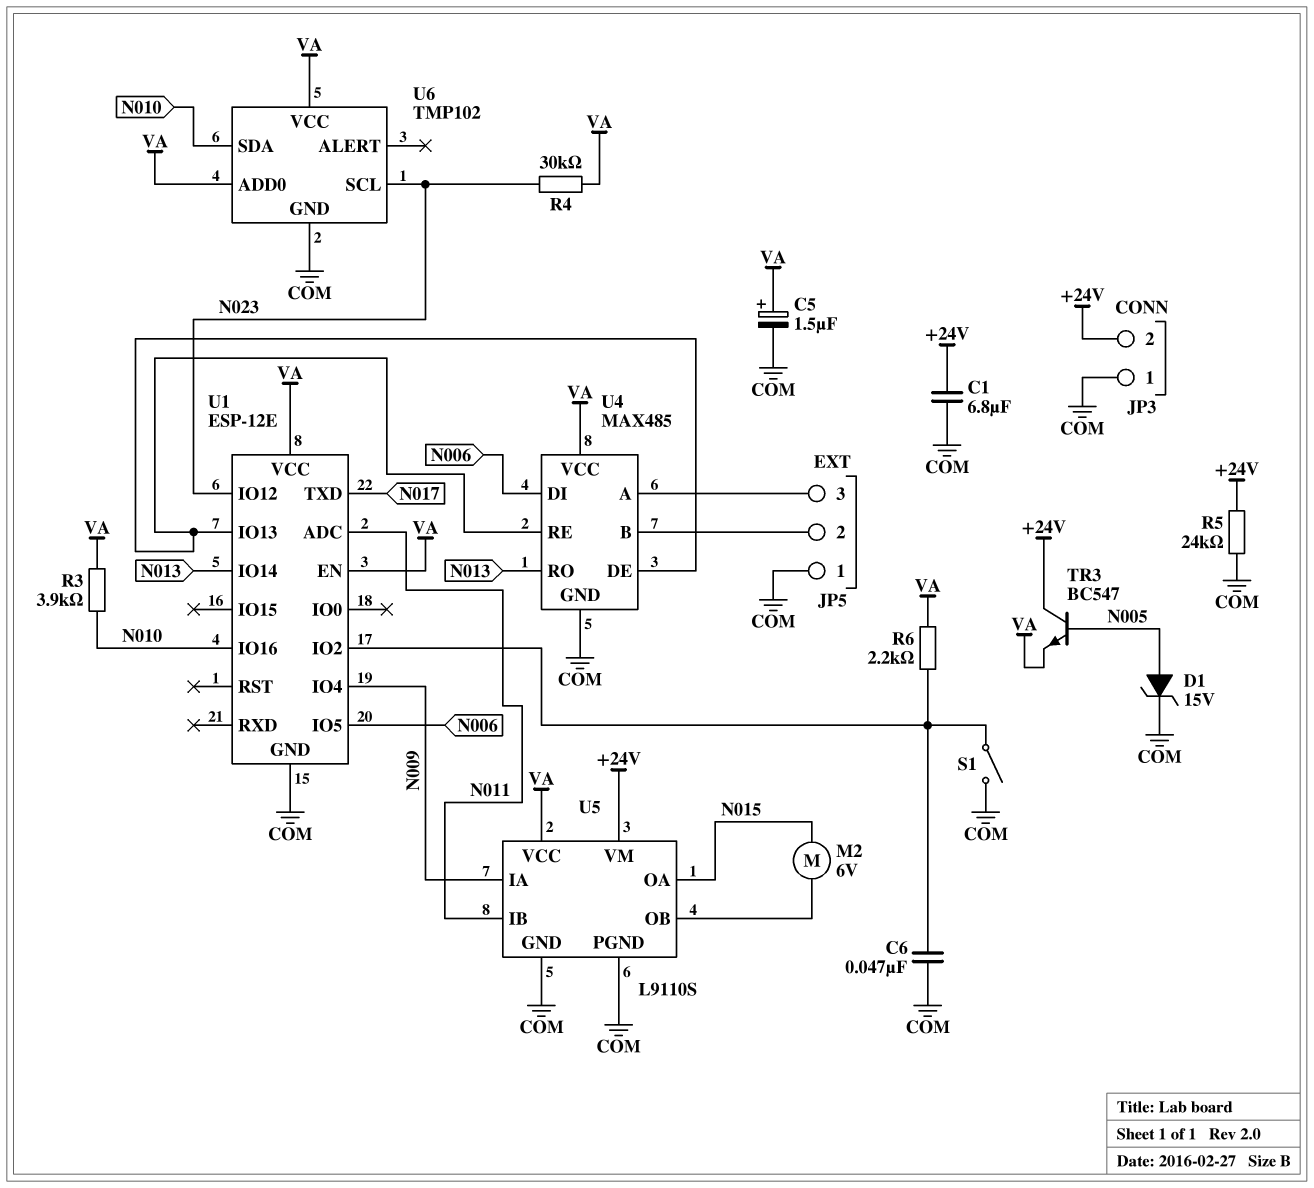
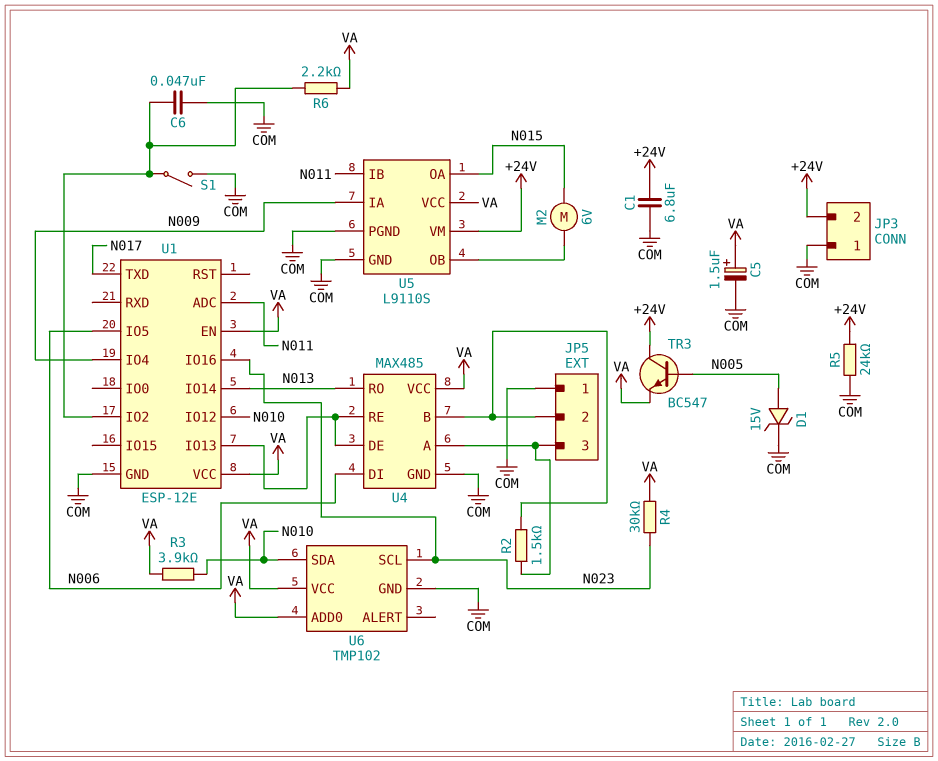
R2: none -> 1.5k (JP5/2, JP5/3)
U1 pin IO12: N023 -> N010
U1 pin IO16: N010 -> N023

